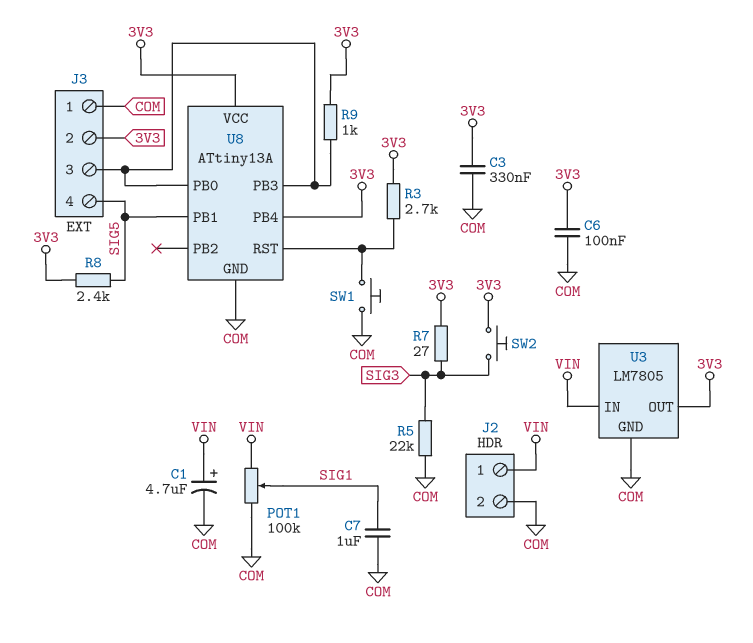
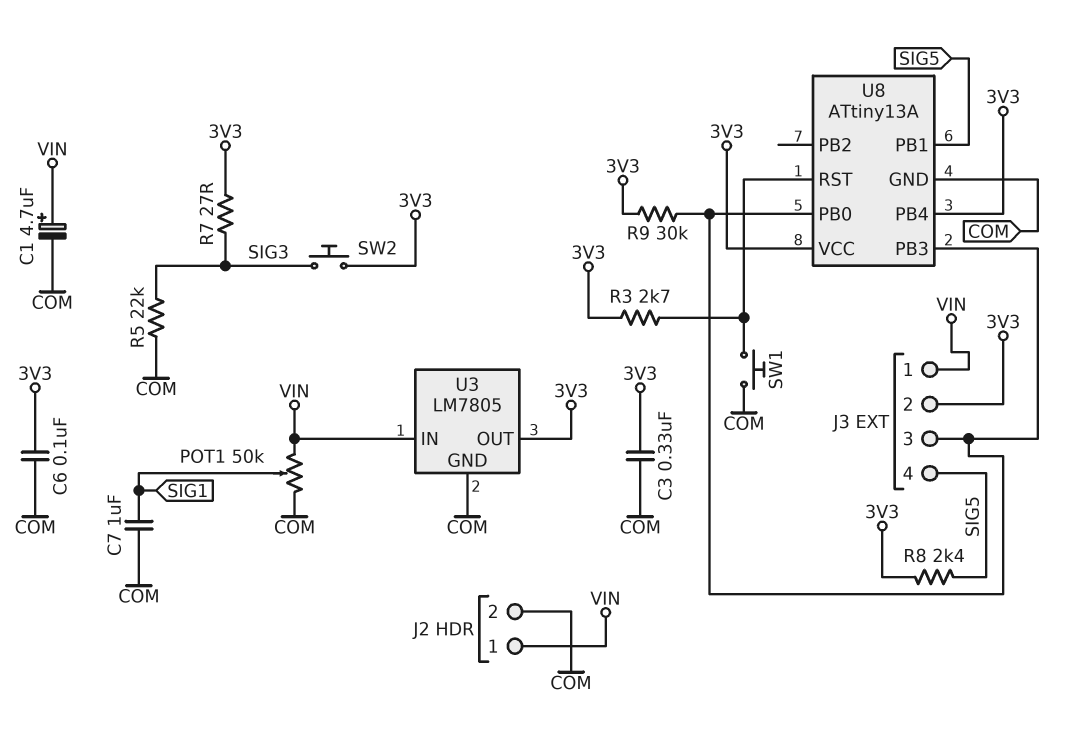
J3 pin 1: COM -> VIN
POT1: 100k (COM, VIN, wiper SIG1) -> 50k (COM, VIN, wiper SIG1)
R9: 1k (3V3, J3/3) -> 30k (3V3, J3/3)

